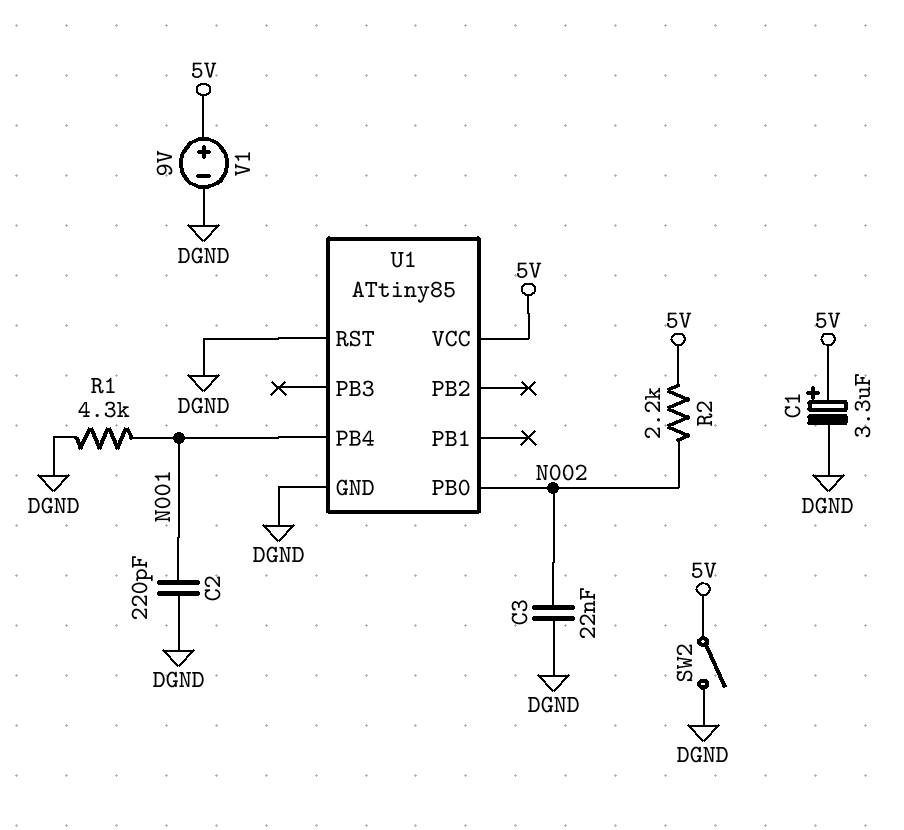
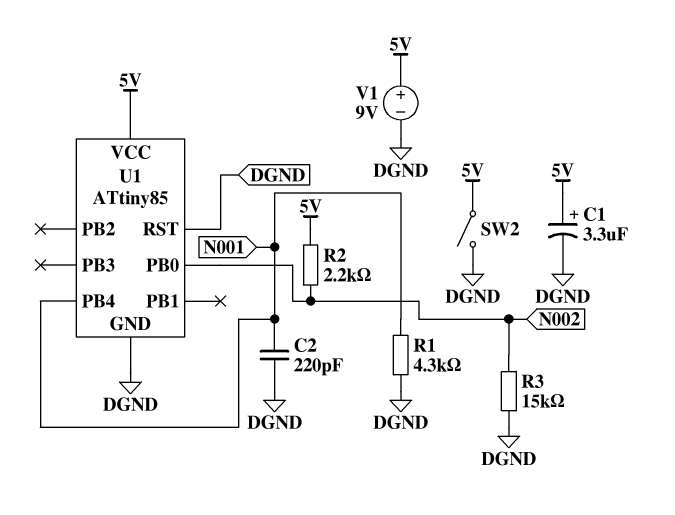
C3: 22nF (DGND, N002) -> none
R3: none -> 15k (DGND, N002)

